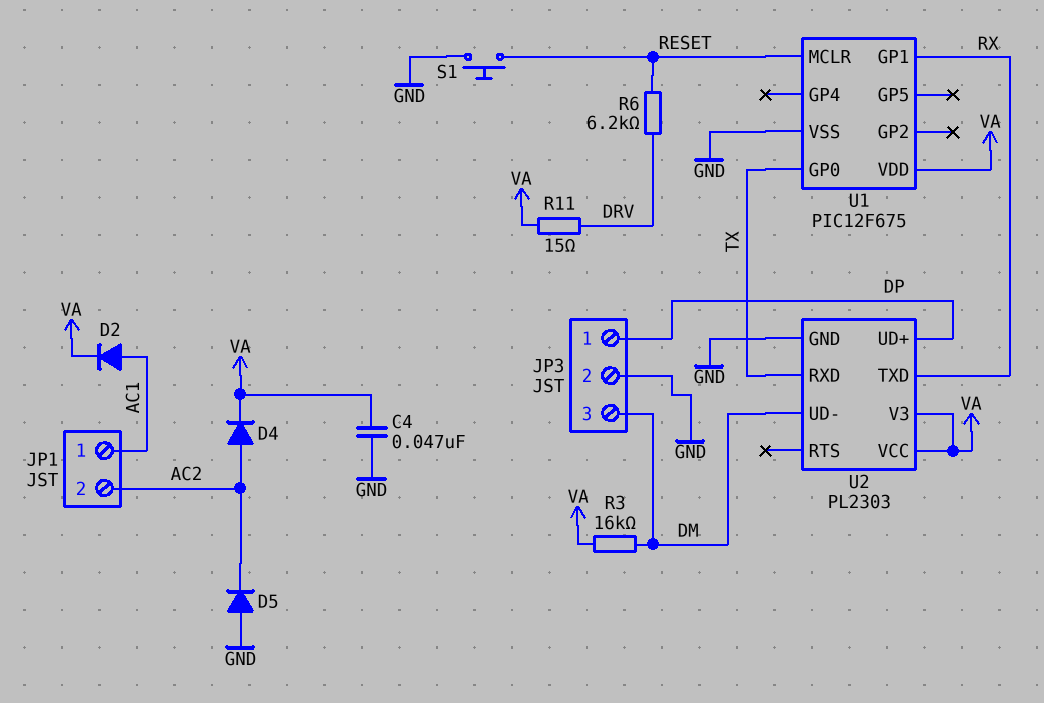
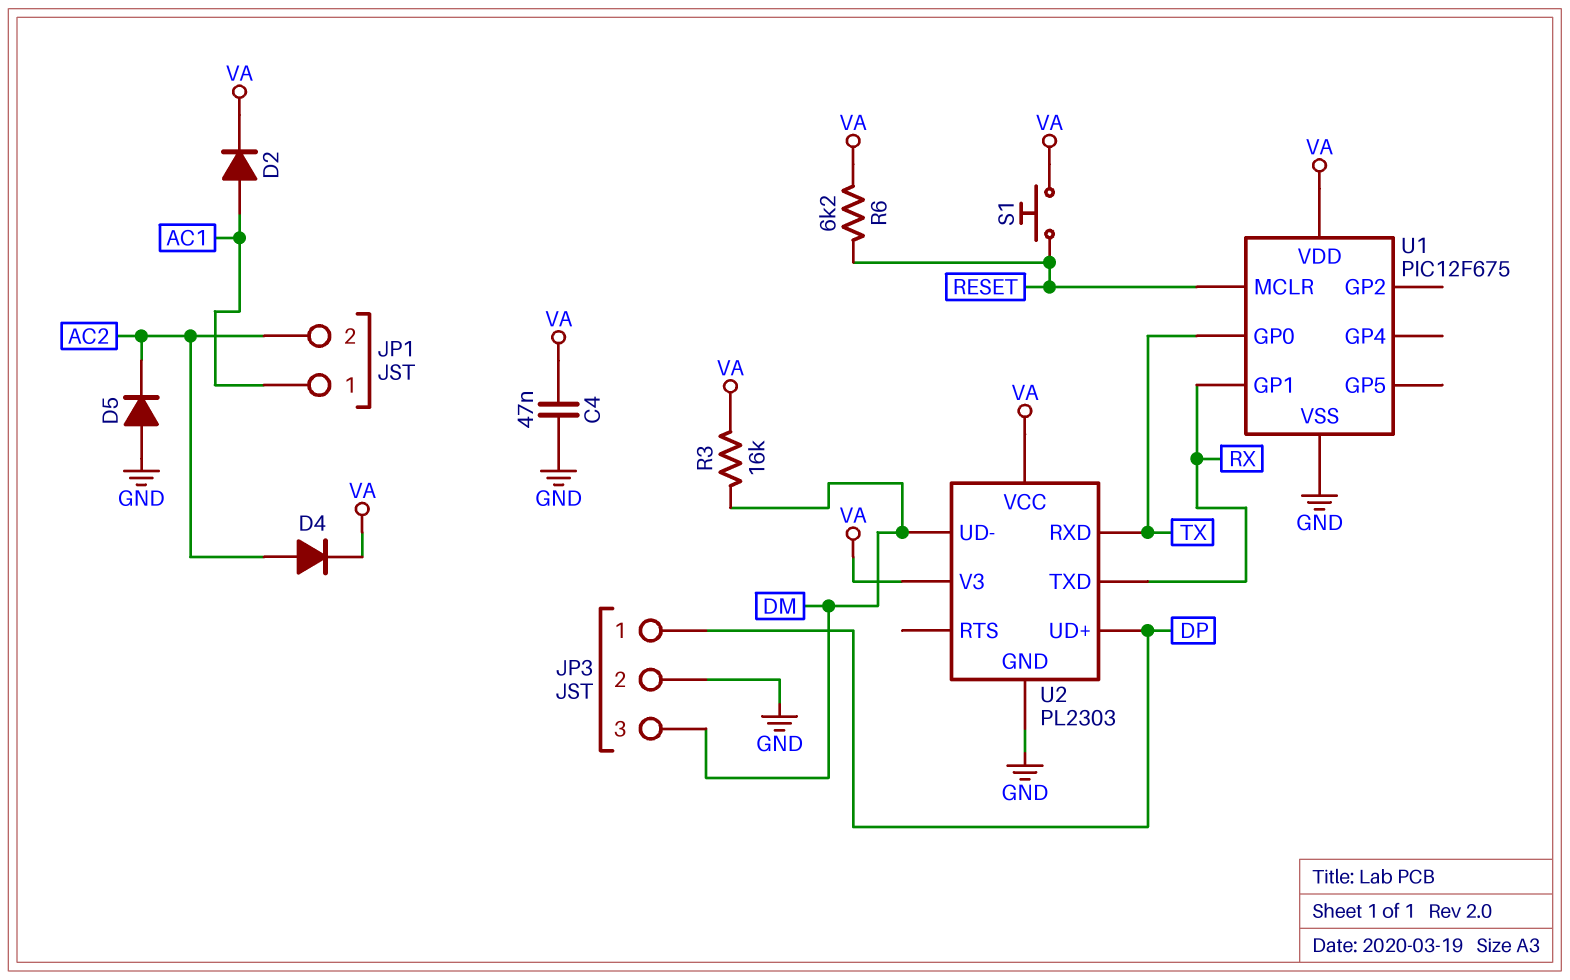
R6: 6.2k (DRV, RESET) -> 6.2k (RESET, VA)
R11: 15 (DRV, VA) -> none
S1: button (GND, RESET) -> button (RESET, VA)

